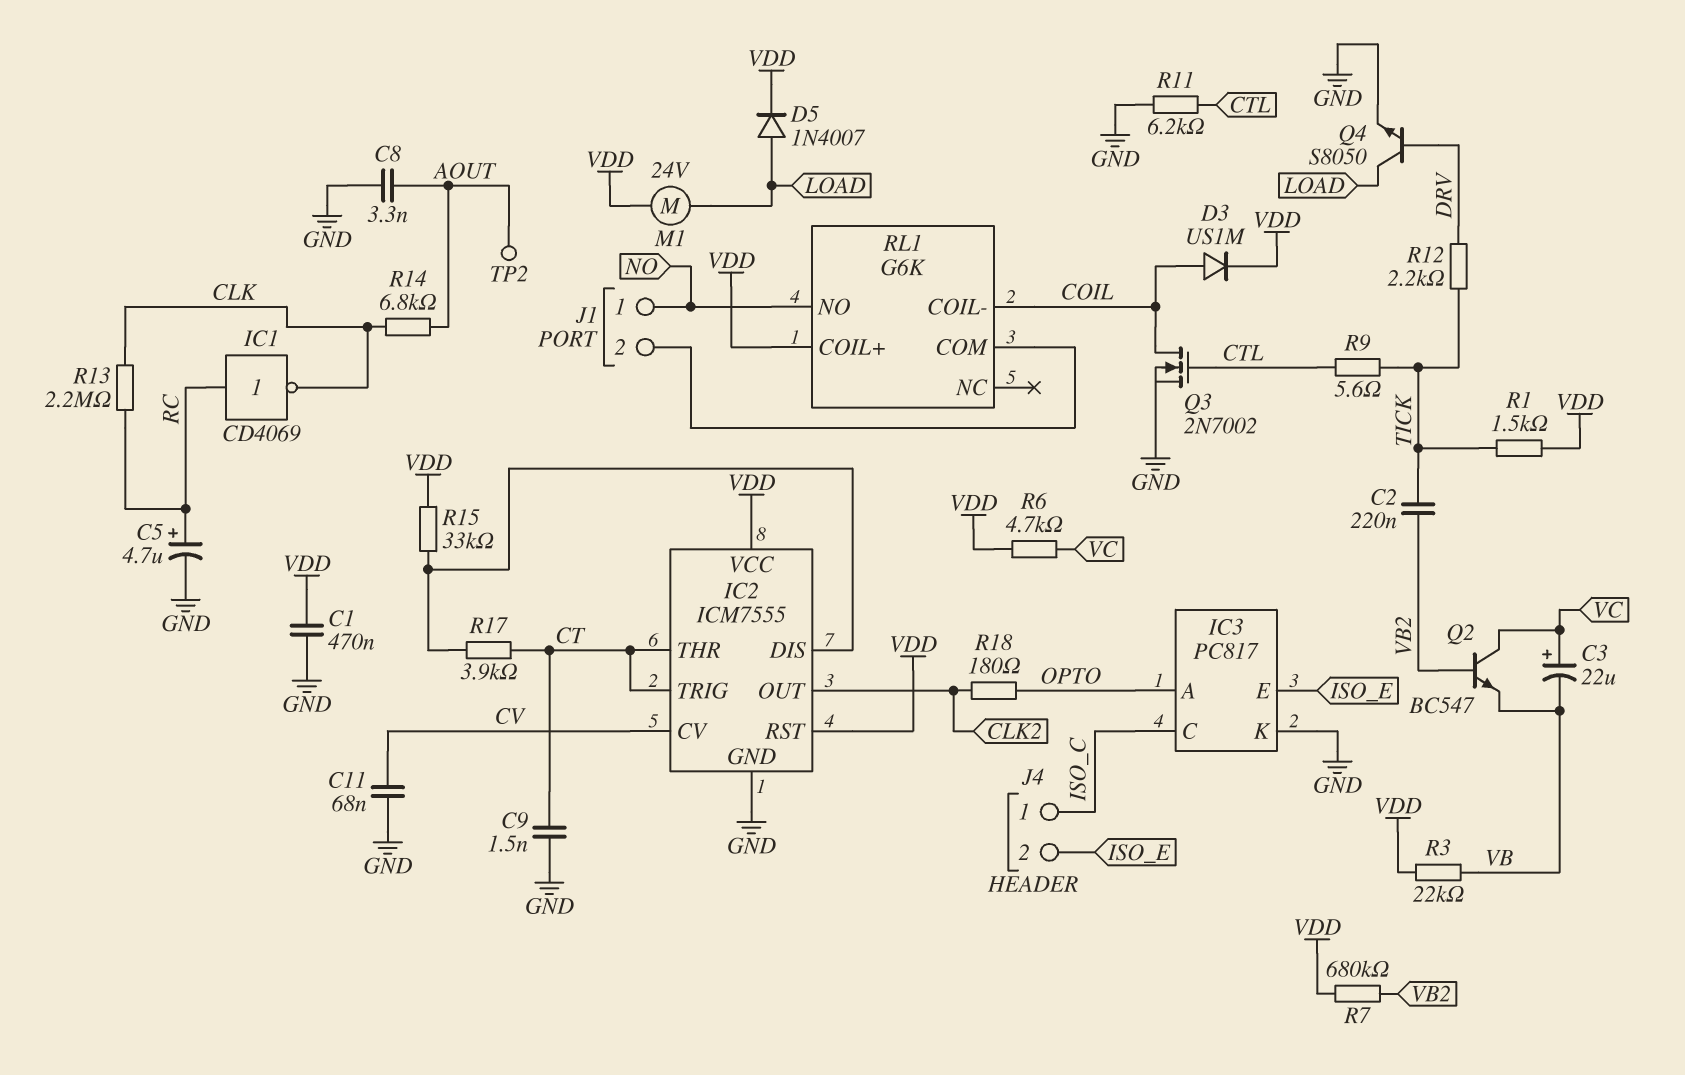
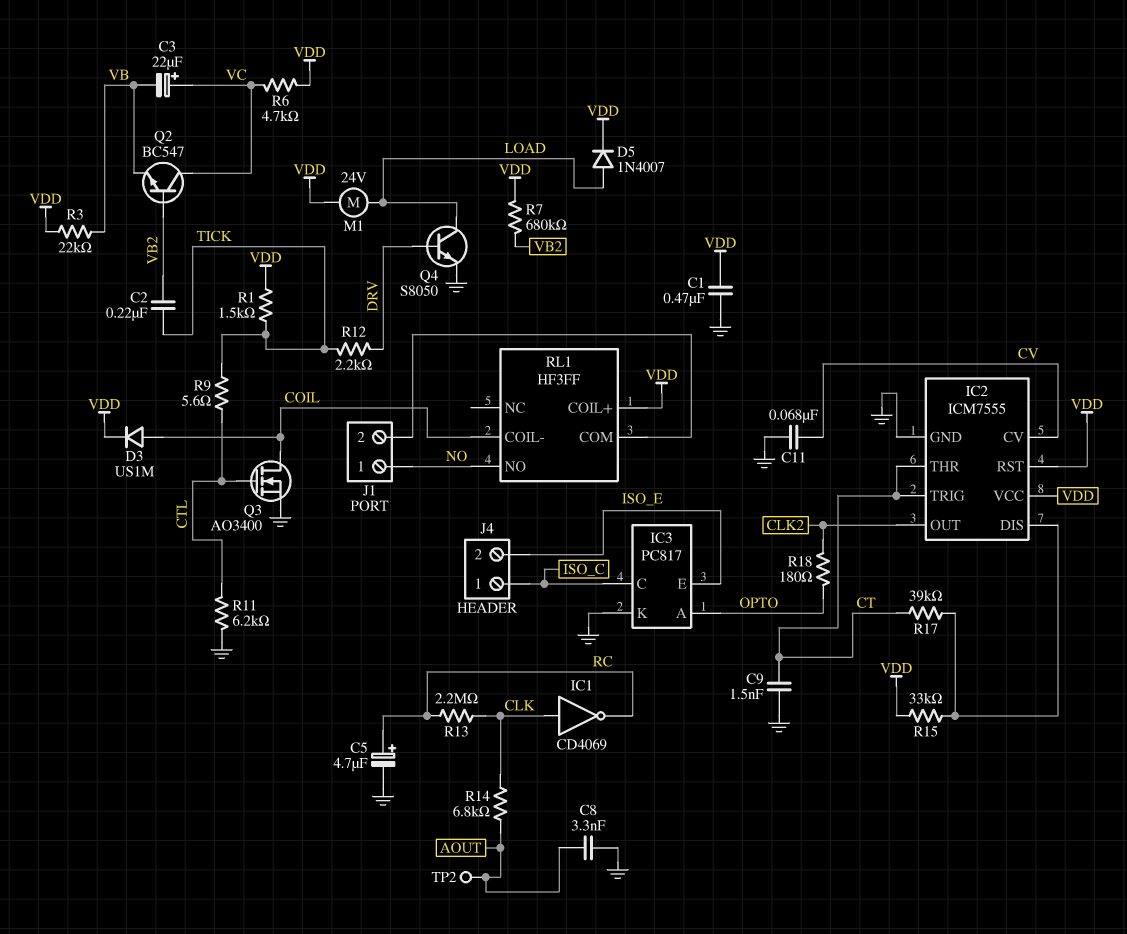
IC1: NOT CD4069 (in RC, out CLK) -> NOT CD4069 (in CLK, out RC)
Q3: NMOS 2N7002 (G CTL, D COIL, S GND) -> NMOS AO3400 (G CTL, D COIL, S GND)
R17: 3.9k (CT, IC2/DIS) -> 39k (CT, IC2/DIS)
RL1: G6K -> HF3FF

